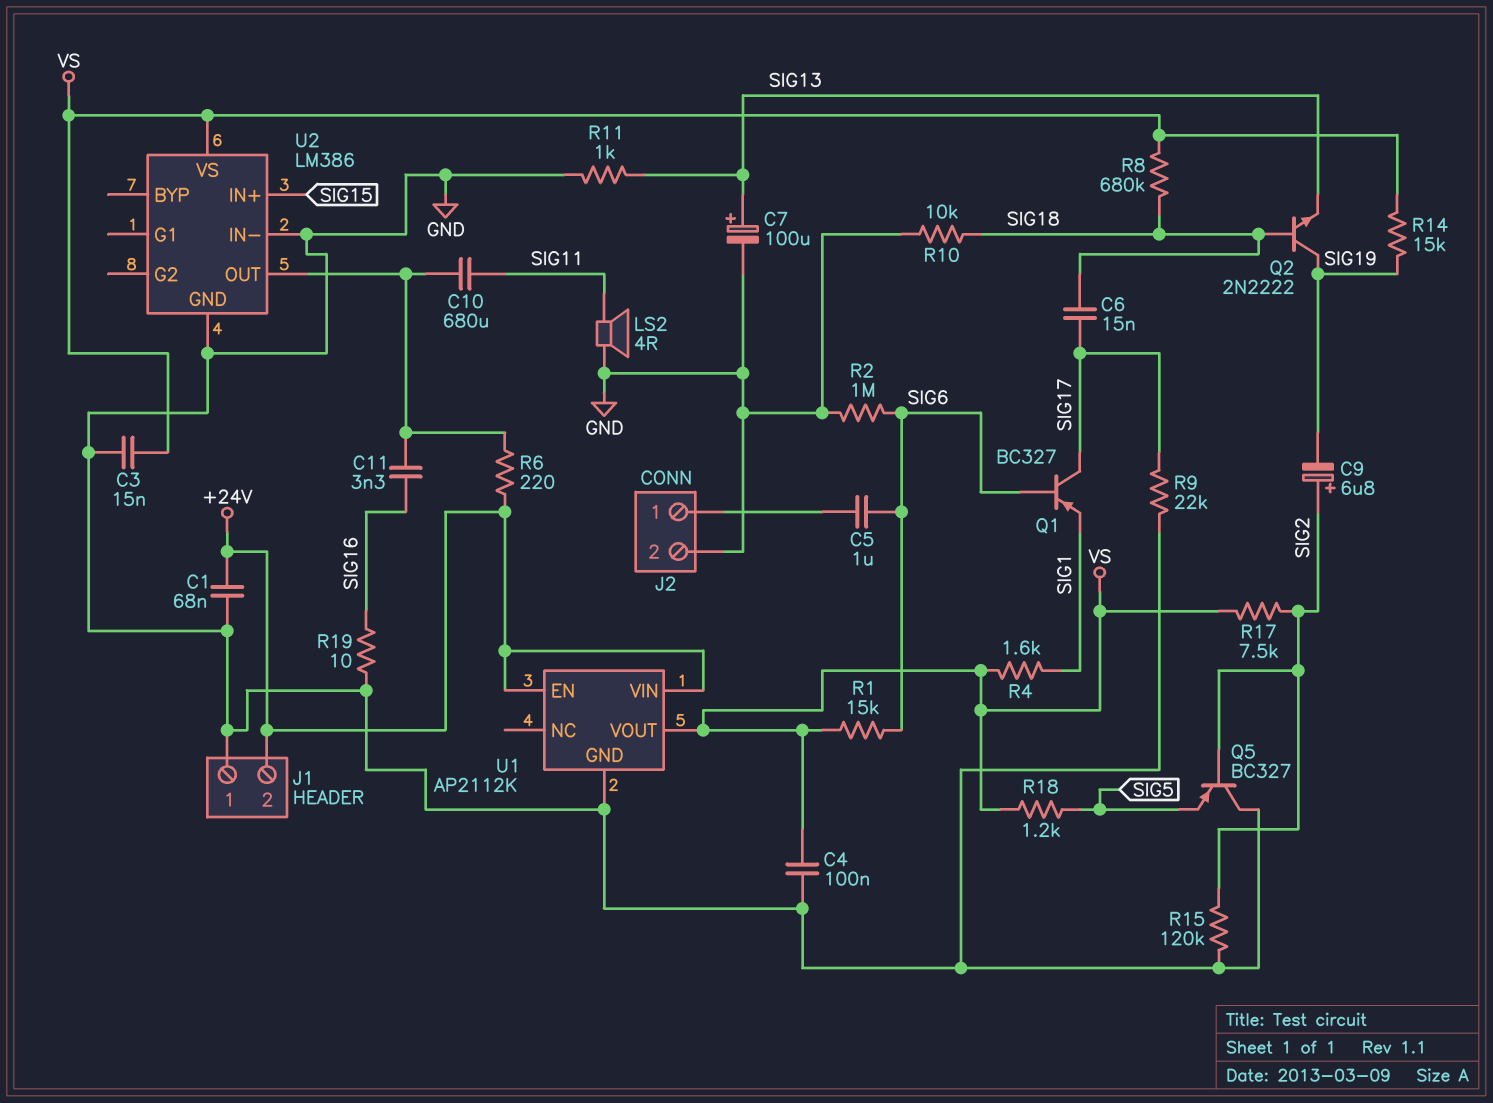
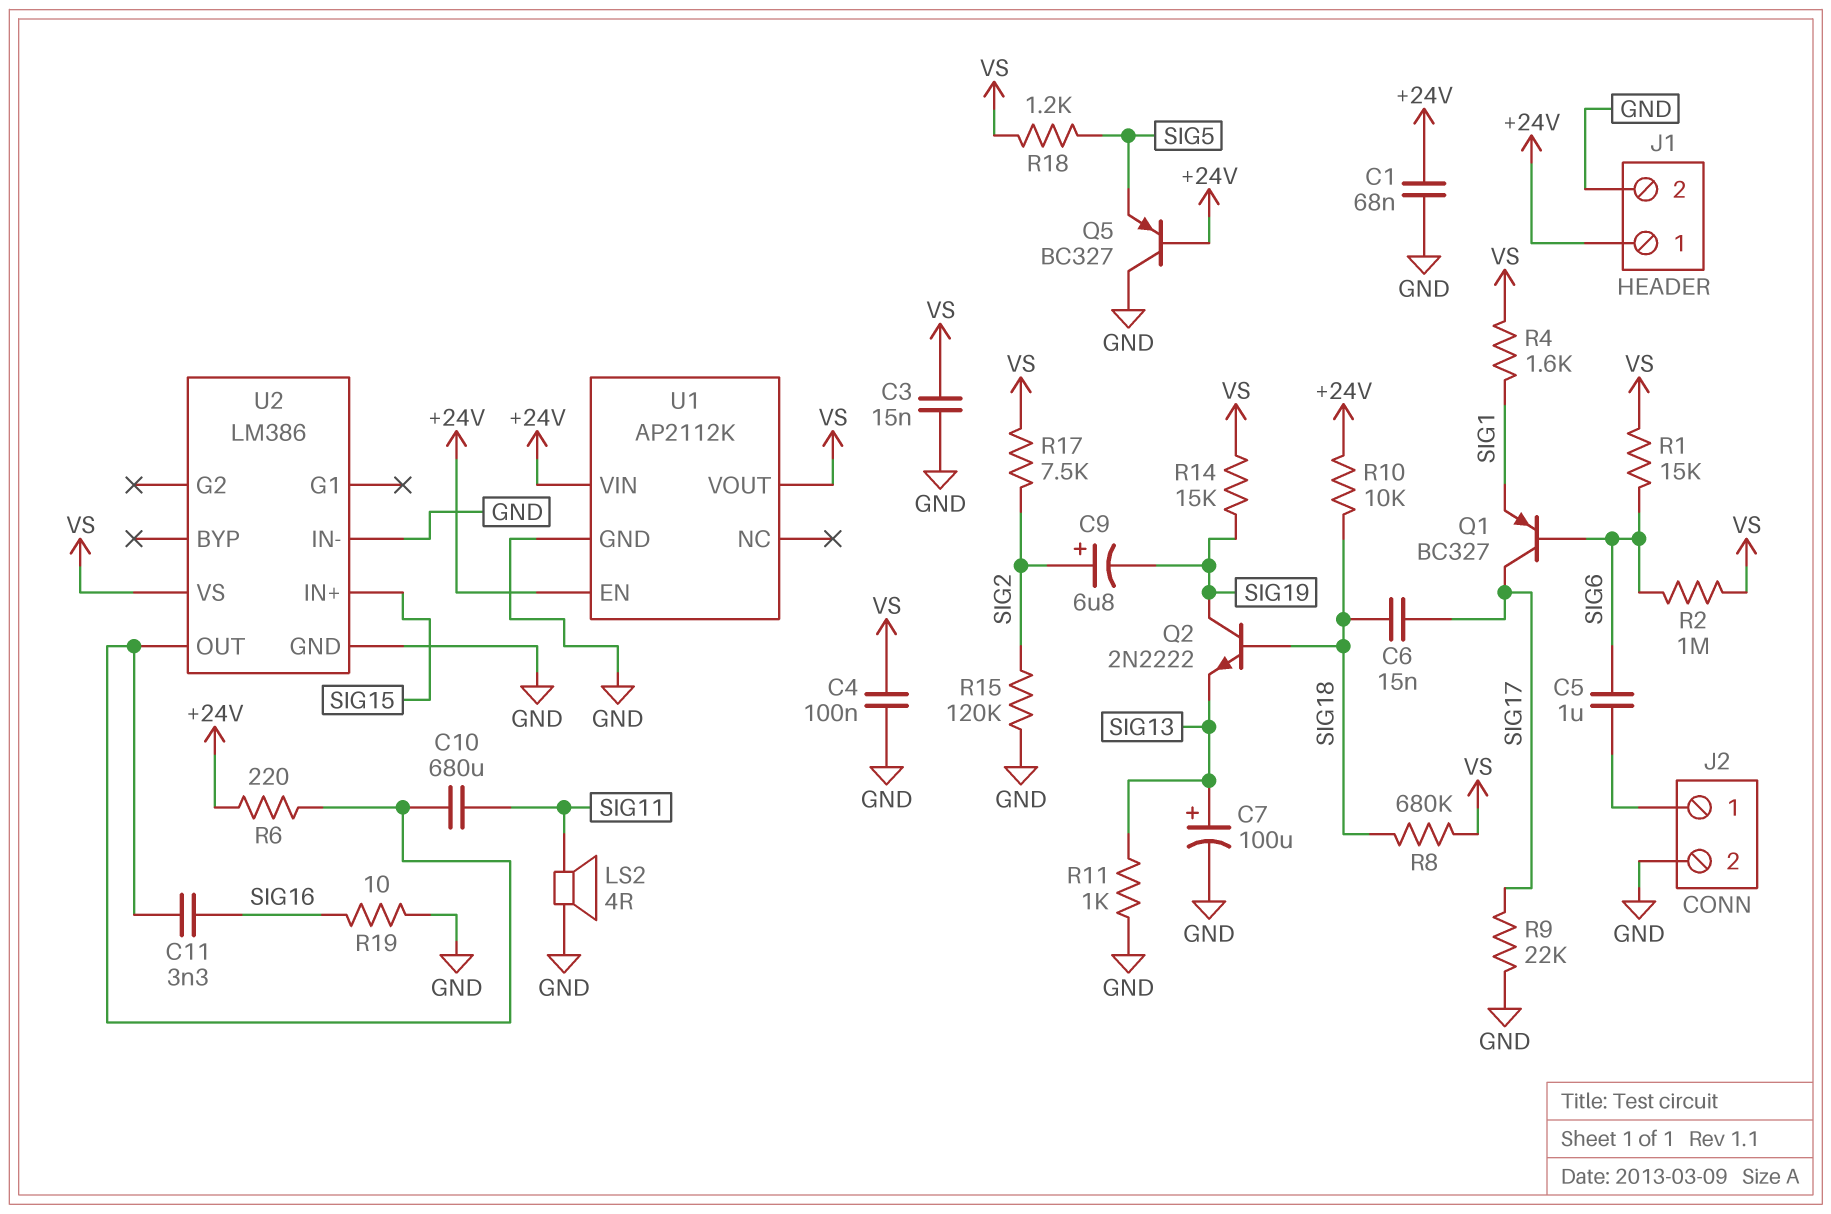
J1 pin 1: GND -> +24V
J1 pin 2: +24V -> GND
Q5: PNP BC327 (B SIG2, C GND, E SIG5) -> PNP BC327 (B +24V, C GND, E SIG5)
R2: 1M (GND, SIG6) -> 1M (SIG6, VS)
R10: 10k (GND, SIG18) -> 10k (+24V, SIG18)

